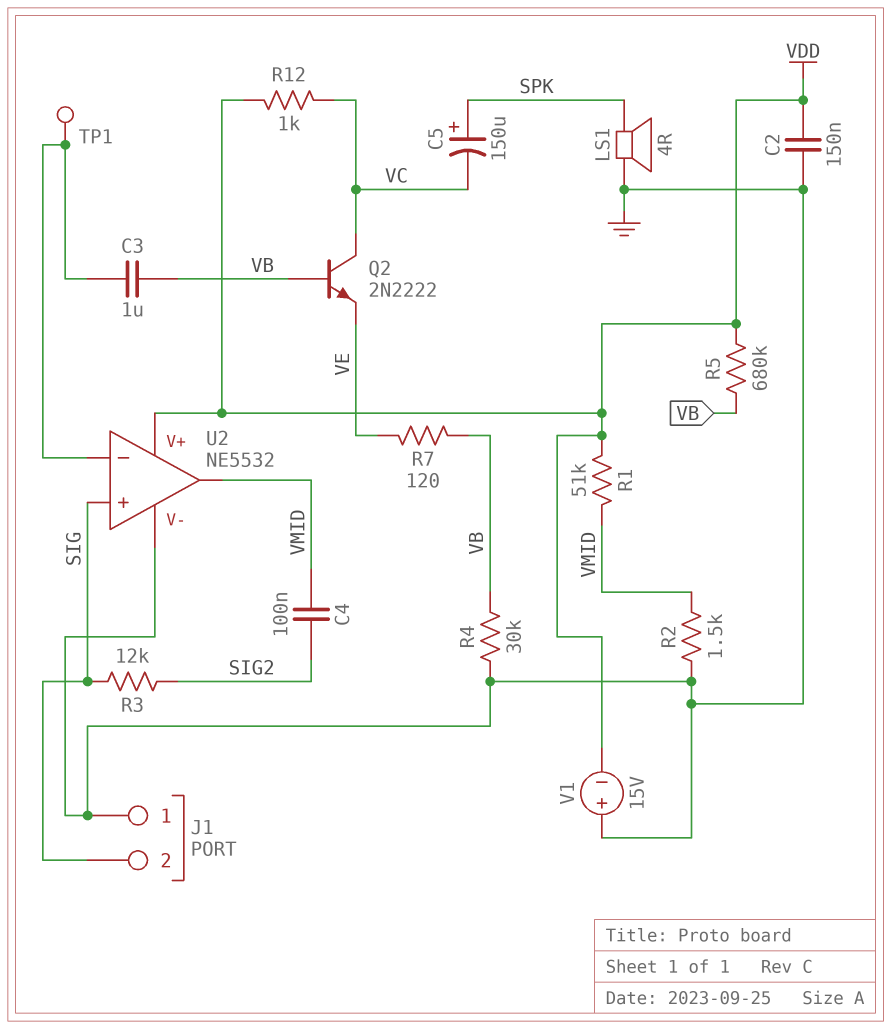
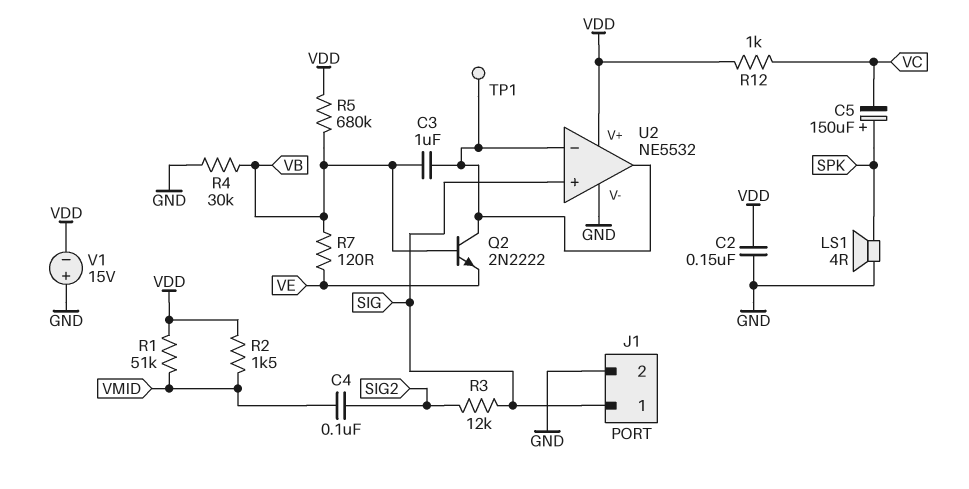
J1 pin 1: GND -> SIG
J1 pin 2: SIG -> GND
Q2: NPN 2N2222 (B VB, C VC, E VE) -> NPN 2N2222 (B VB, C U2/in-, E VE)
R2: 1.5k (GND, VMID) -> 1.5k (VDD, VMID)
U2 pin out: VMID -> U2/in-

